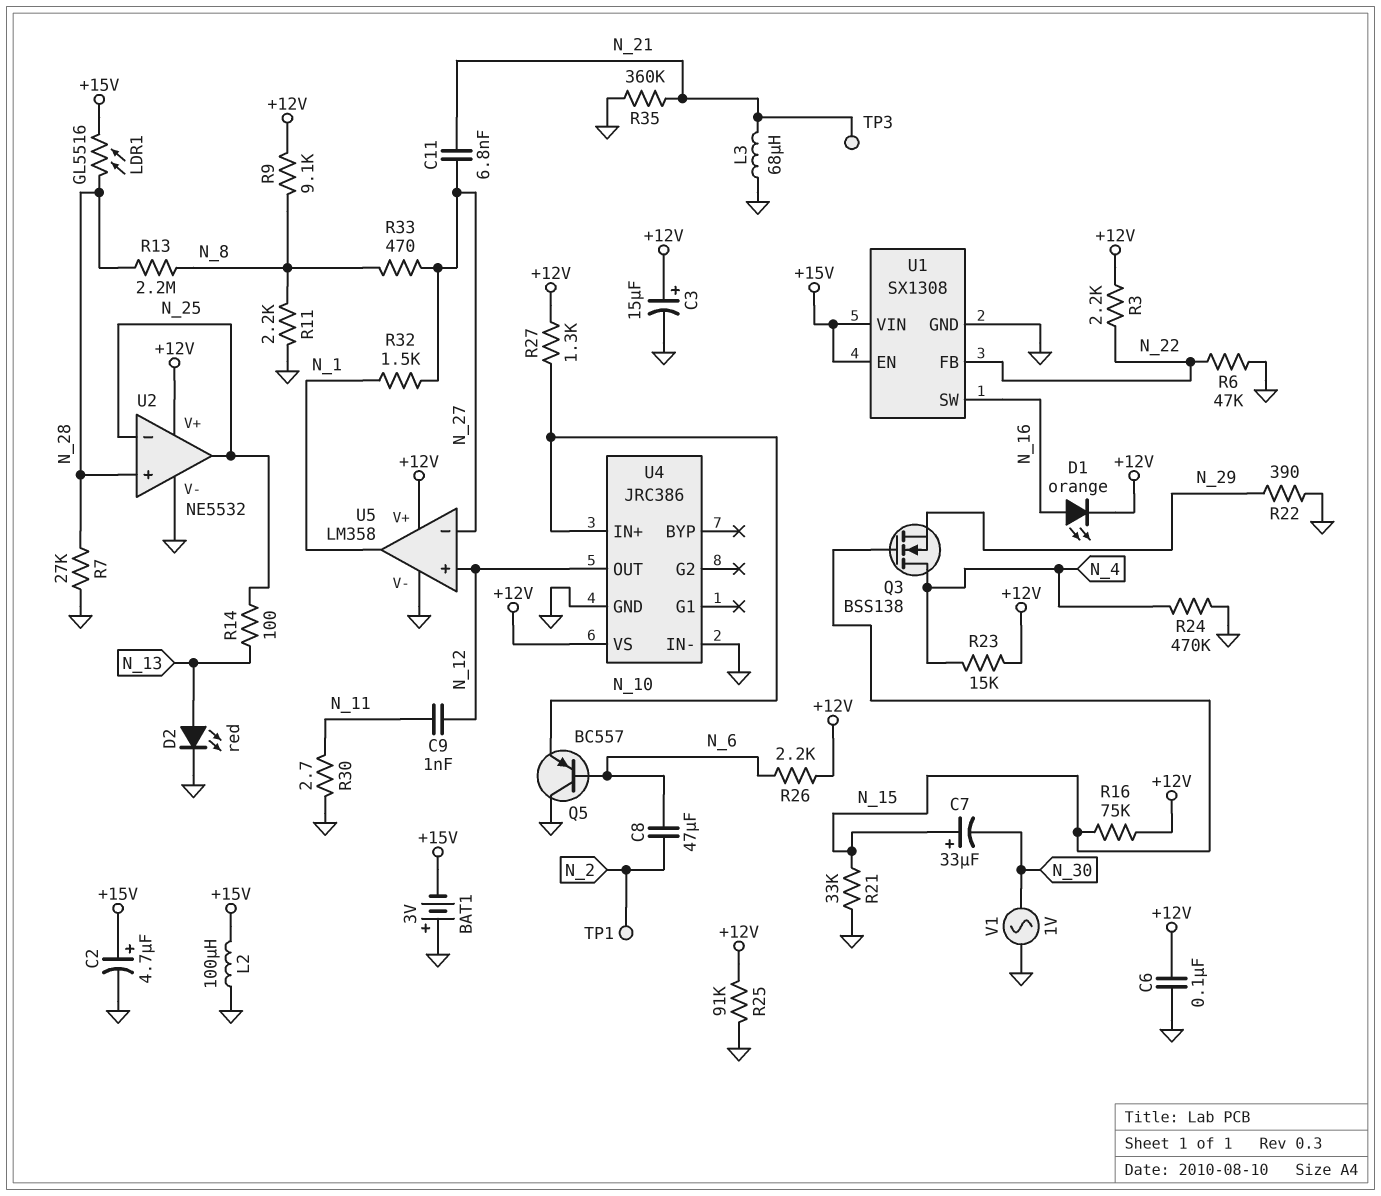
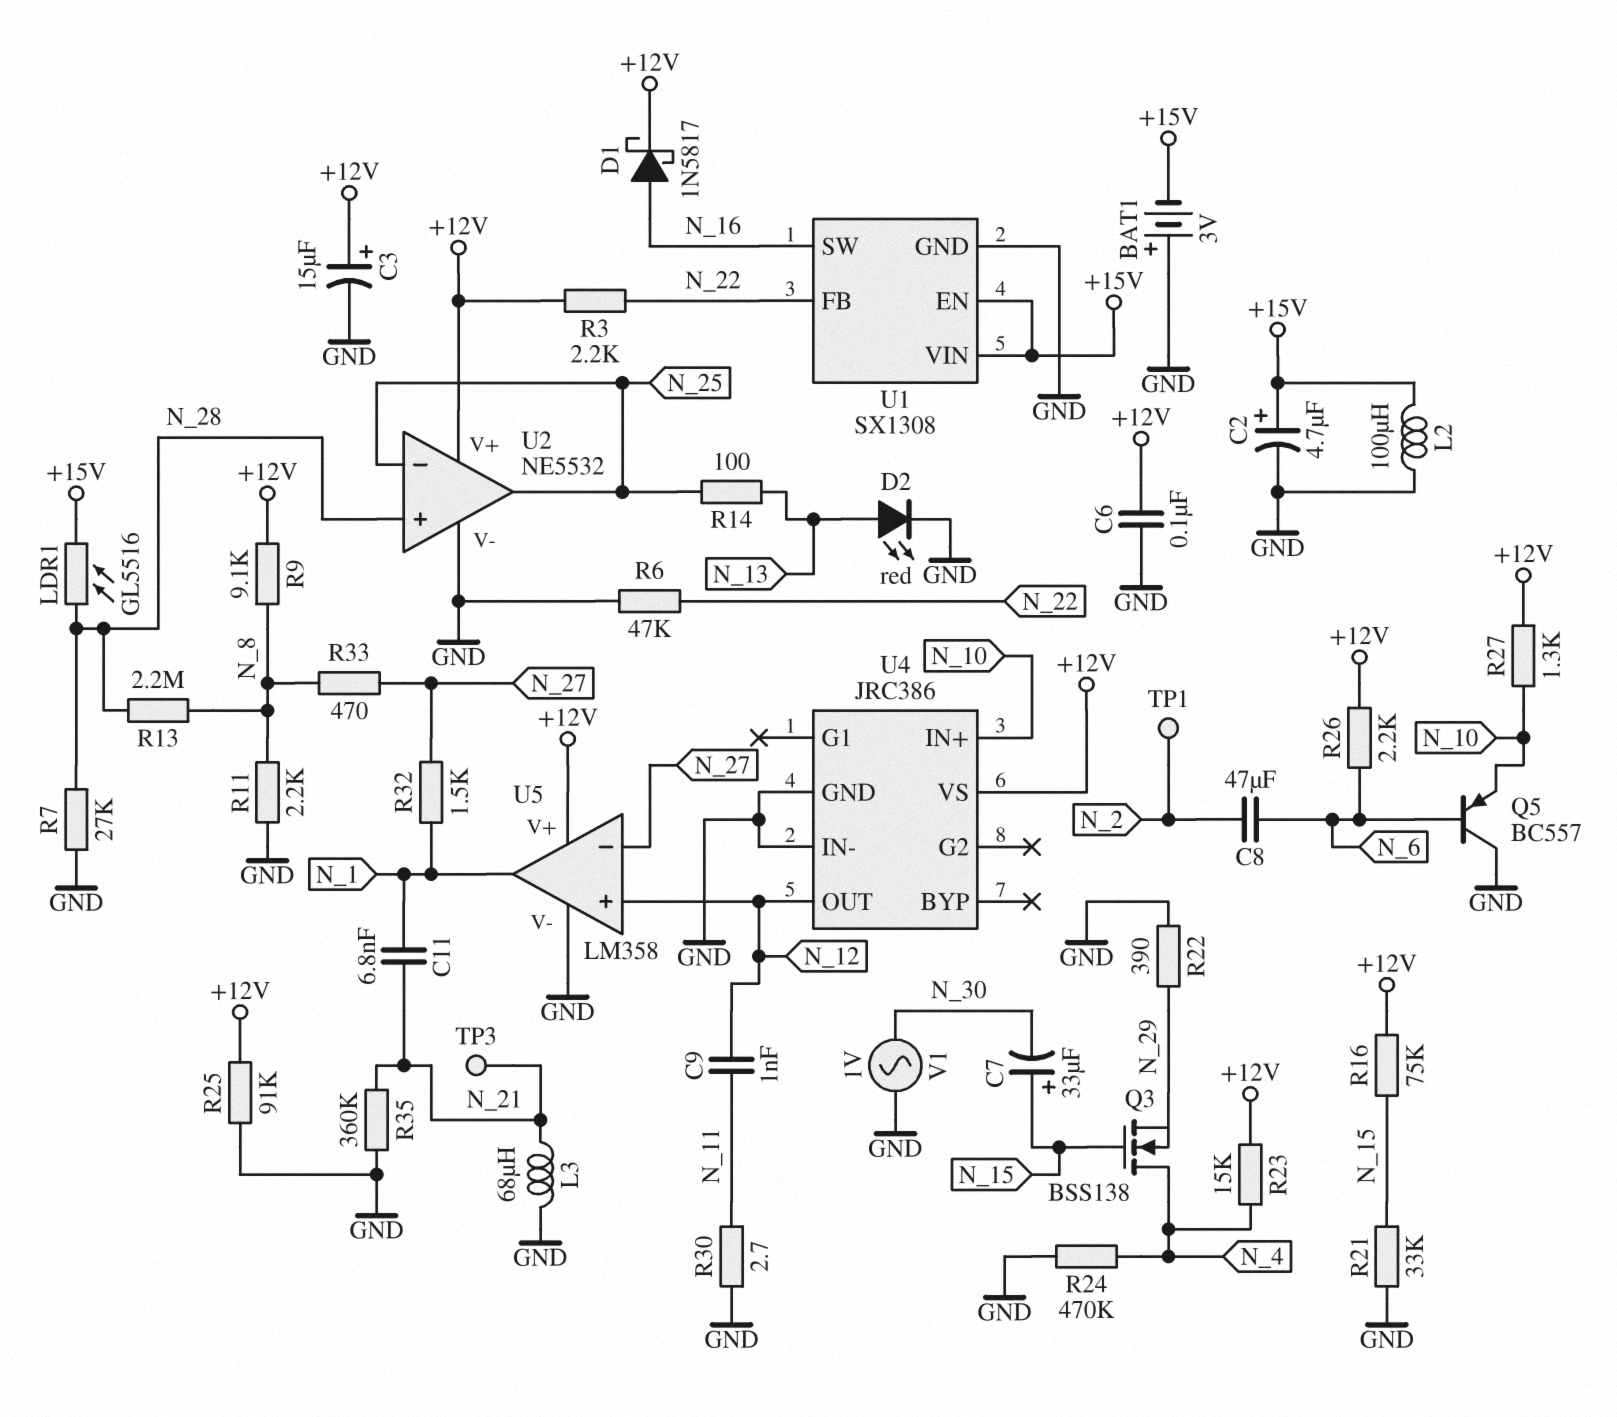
C11: 6.8nF (N_21, N_27) -> 6.8nF (N_1, N_21)
D1: LED orange (A N_16, K +12V) -> schottky 1N5817 (A N_16, K +12V)

